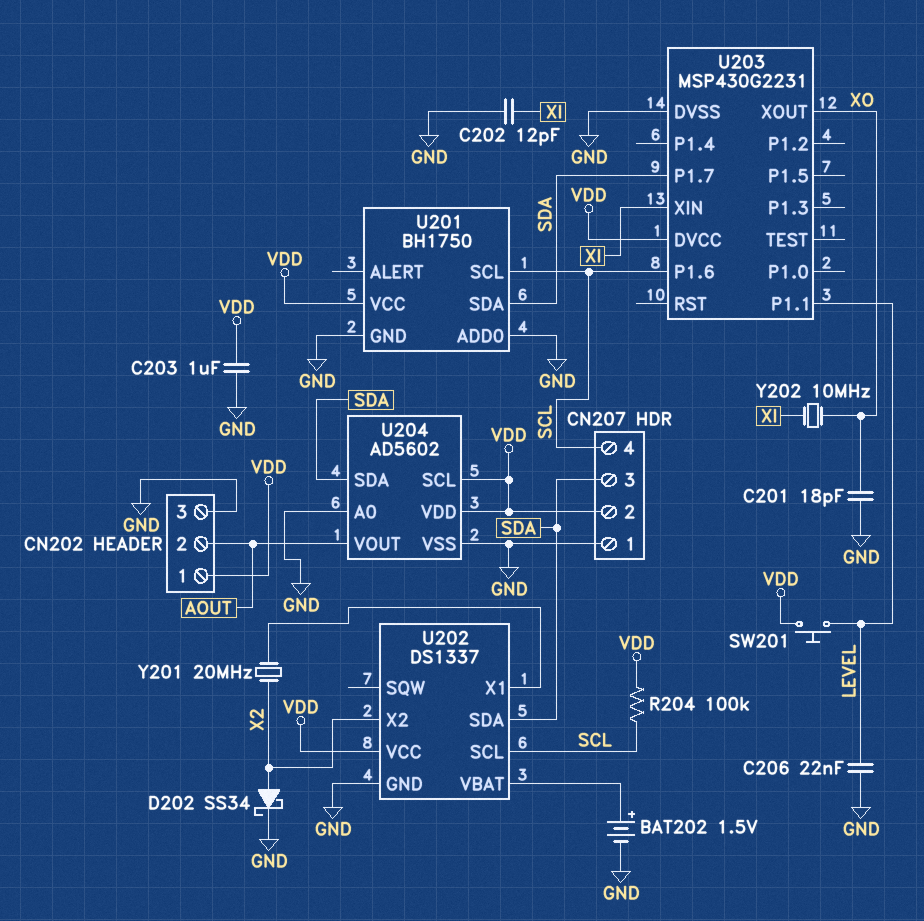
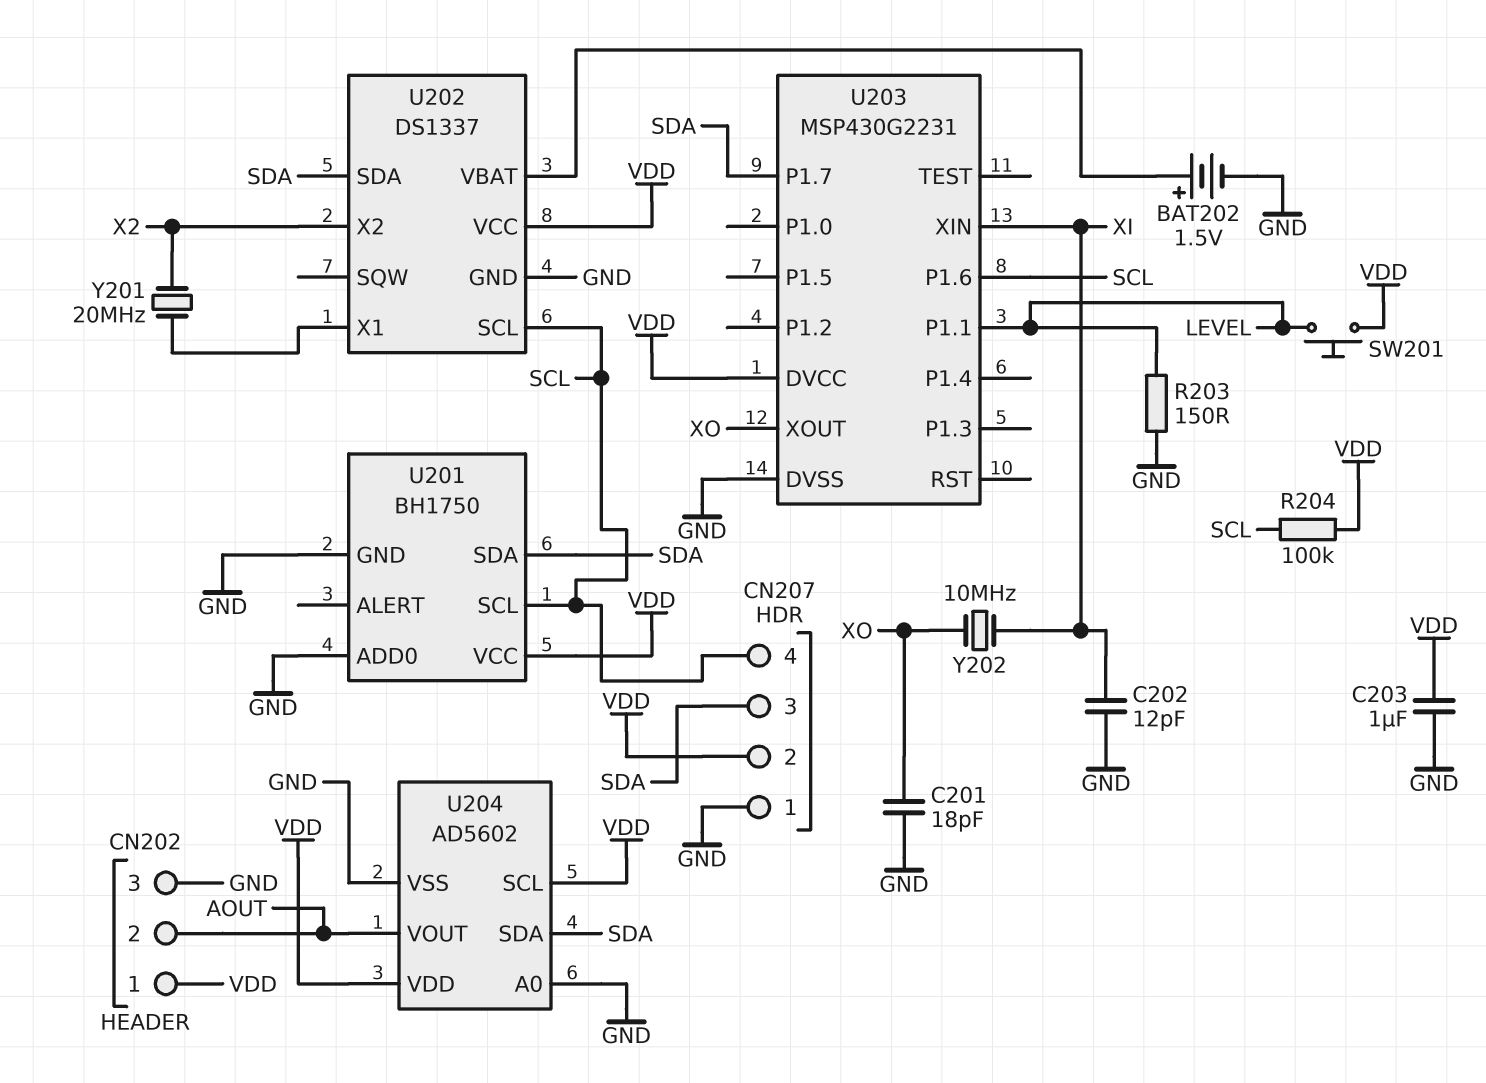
C206: 22nF (GND, LEVEL) -> none
D202: schottky SS34 (A X2, K GND) -> none
R203: none -> 150 (GND, LEVEL)

